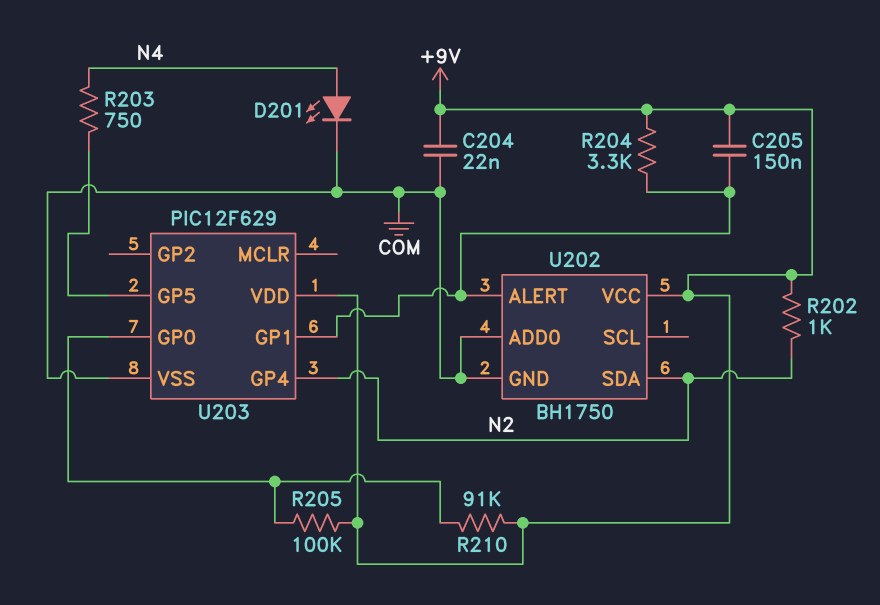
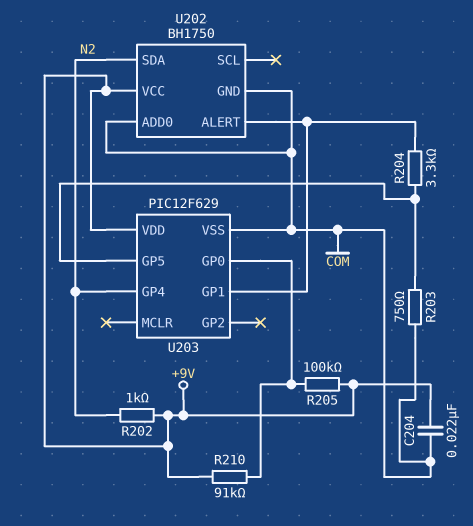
C205: 150nF (+9V, U202/ALERT) -> none
D201: LED (A N4, K COM) -> none
R203: 750 (N4, U203/GP5) -> 750 (COM, U203/GP5)
R204: 3.3k (+9V, U202/ALERT) -> 3.3k (U202/ALERT, U203/GP5)

